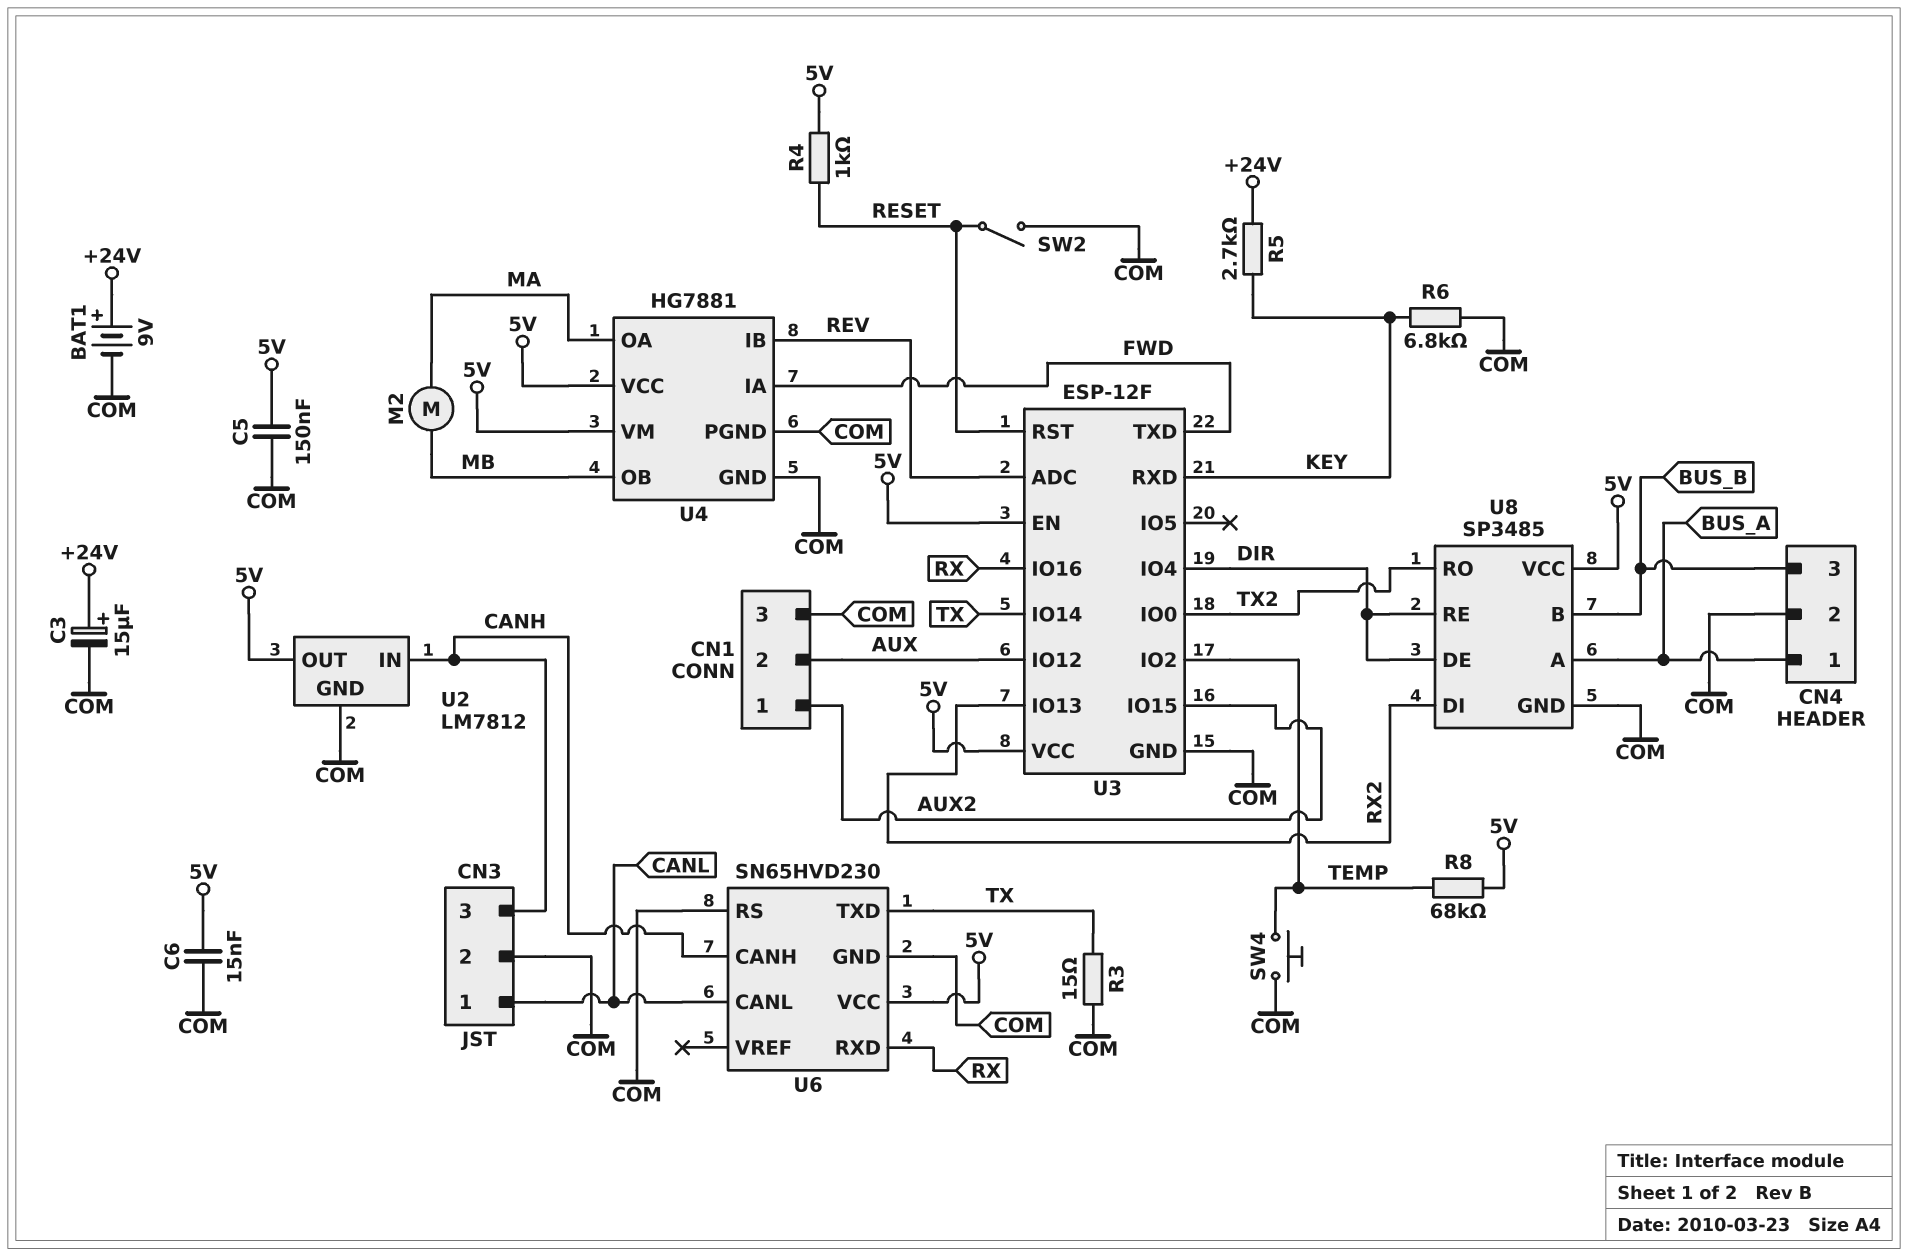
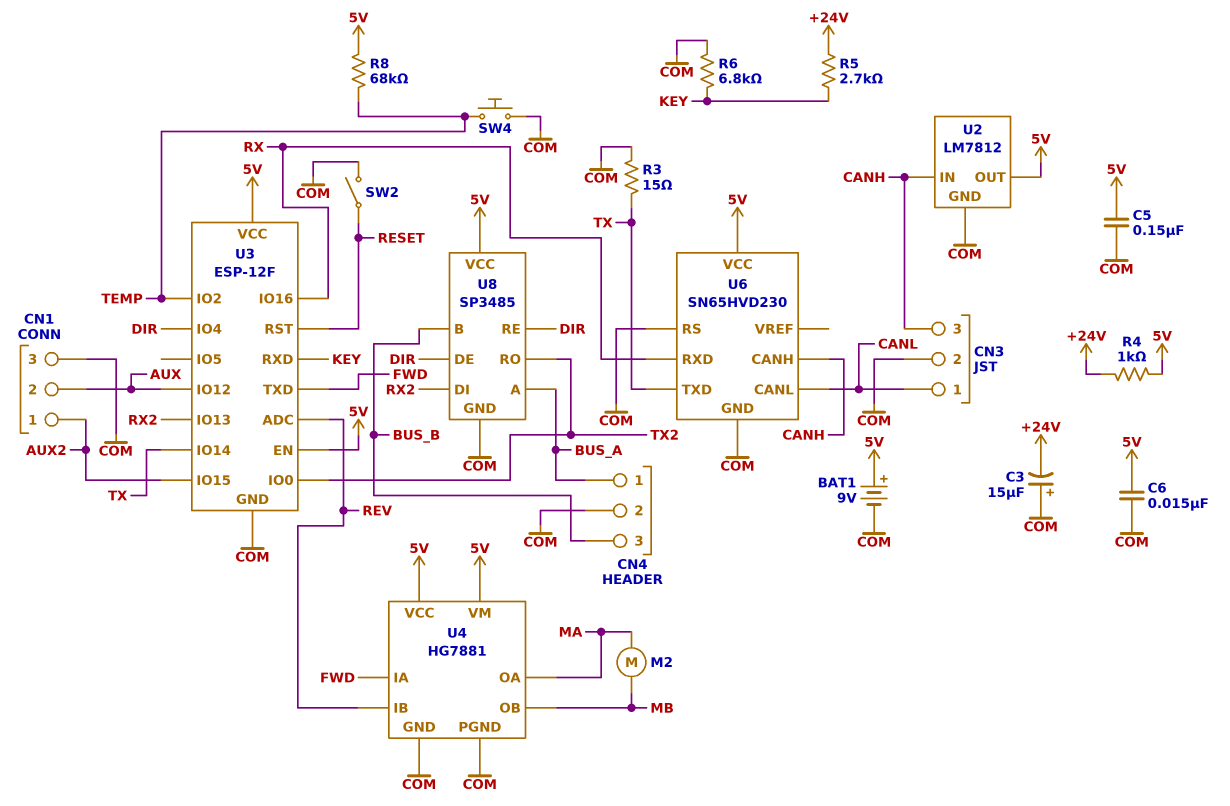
BAT1: 9V (plus +24V, minus COM) -> 9V (plus 5V, minus COM)
C3: 15uF (plus +24V, minus COM) -> 15uF (plus COM, minus +24V)
R4: 1k (5V, RESET) -> 1k (+24V, 5V)

